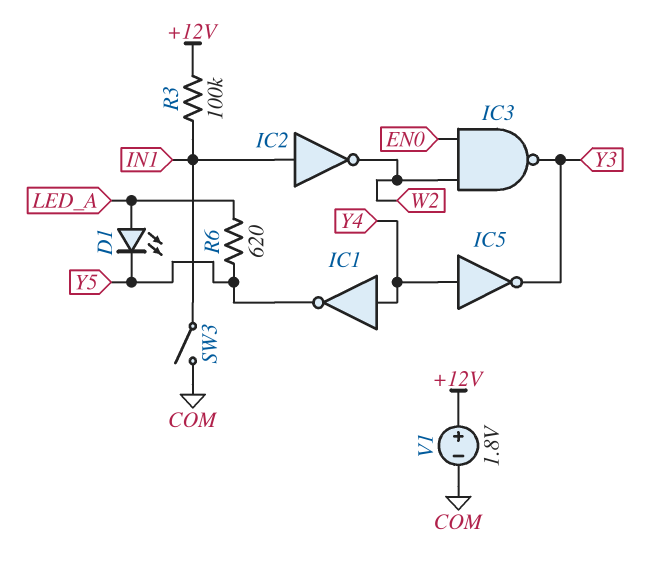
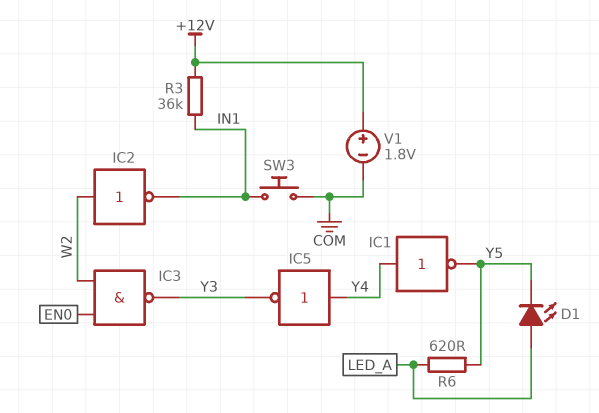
IC2: NOT (in IN1, out W2) -> NOT (in W2, out IN1)
R3: 100k (+12V, IN1) -> 36k (+12V, IN1)
SW3: switch (COM, IN1) -> button (COM, IN1)

